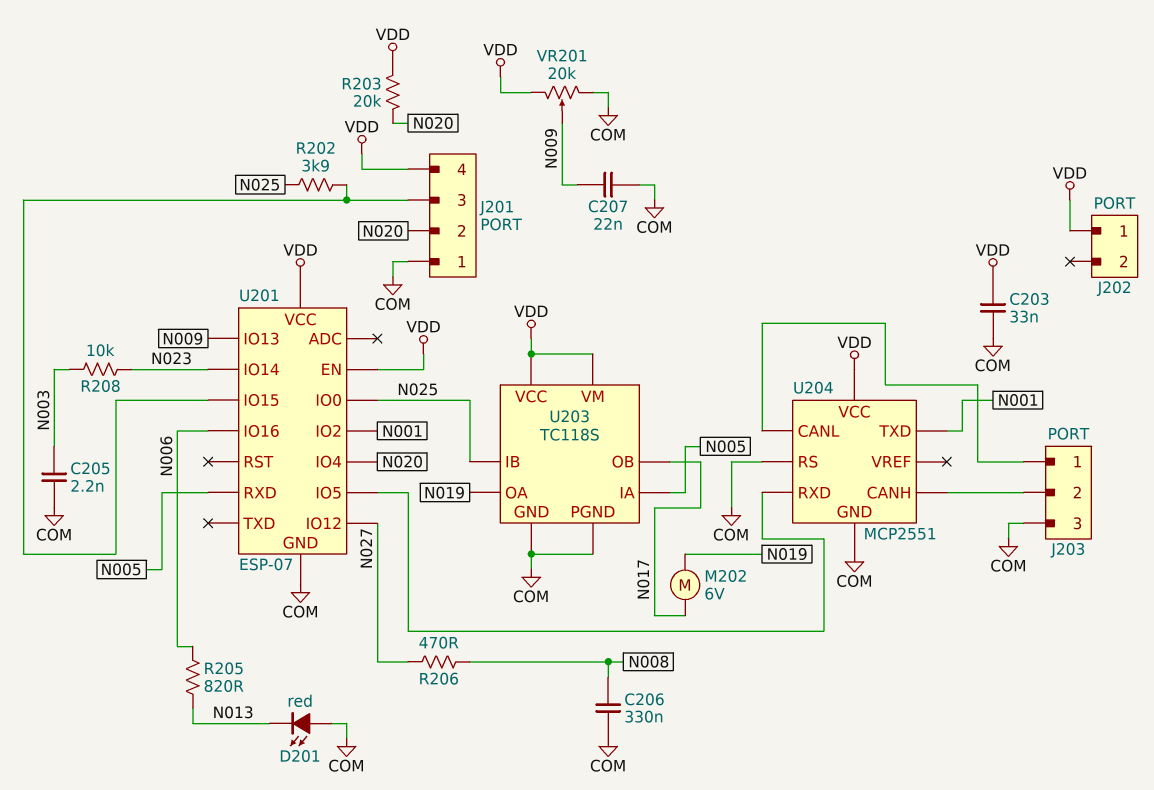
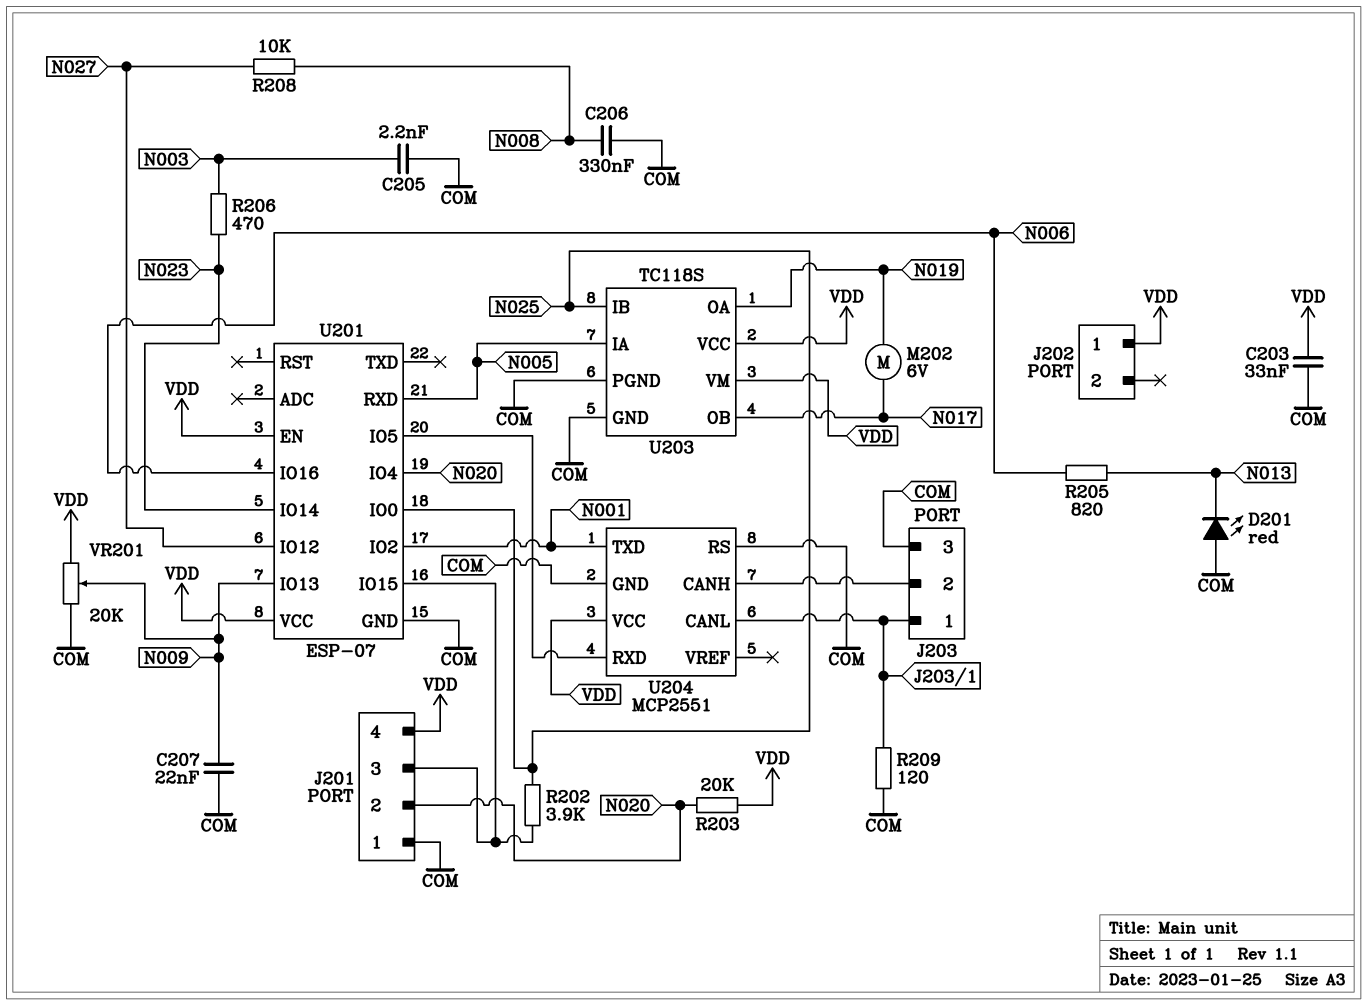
R206: 470 (N008, N027) -> 470 (N003, N023)
R208: 10k (N003, N023) -> 10k (N008, N027)
R209: none -> 120 (COM, J203/1)

